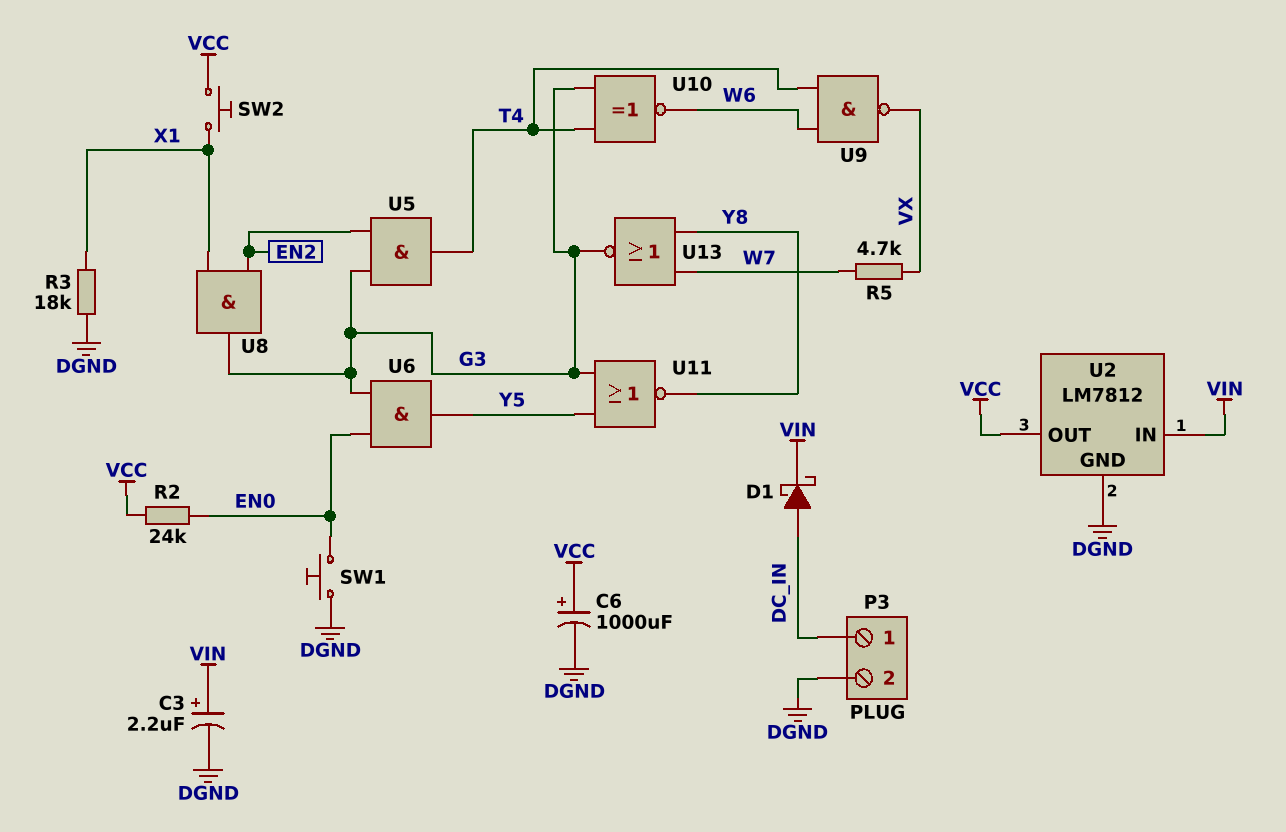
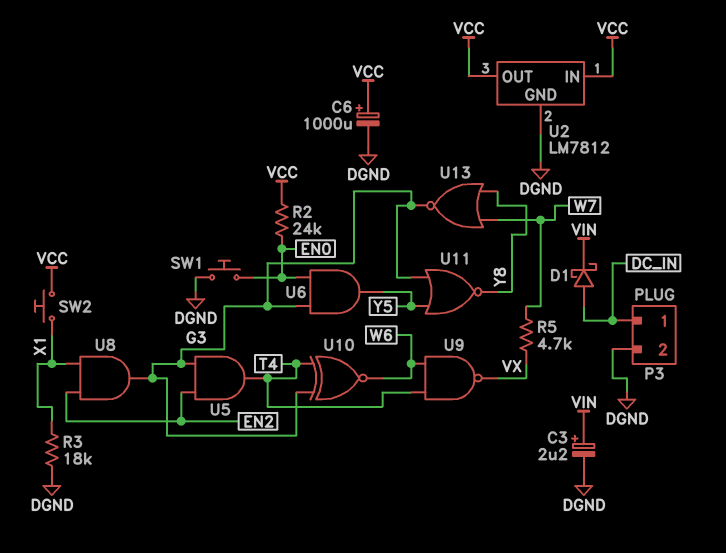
U2 pin IN: VIN -> VCC

